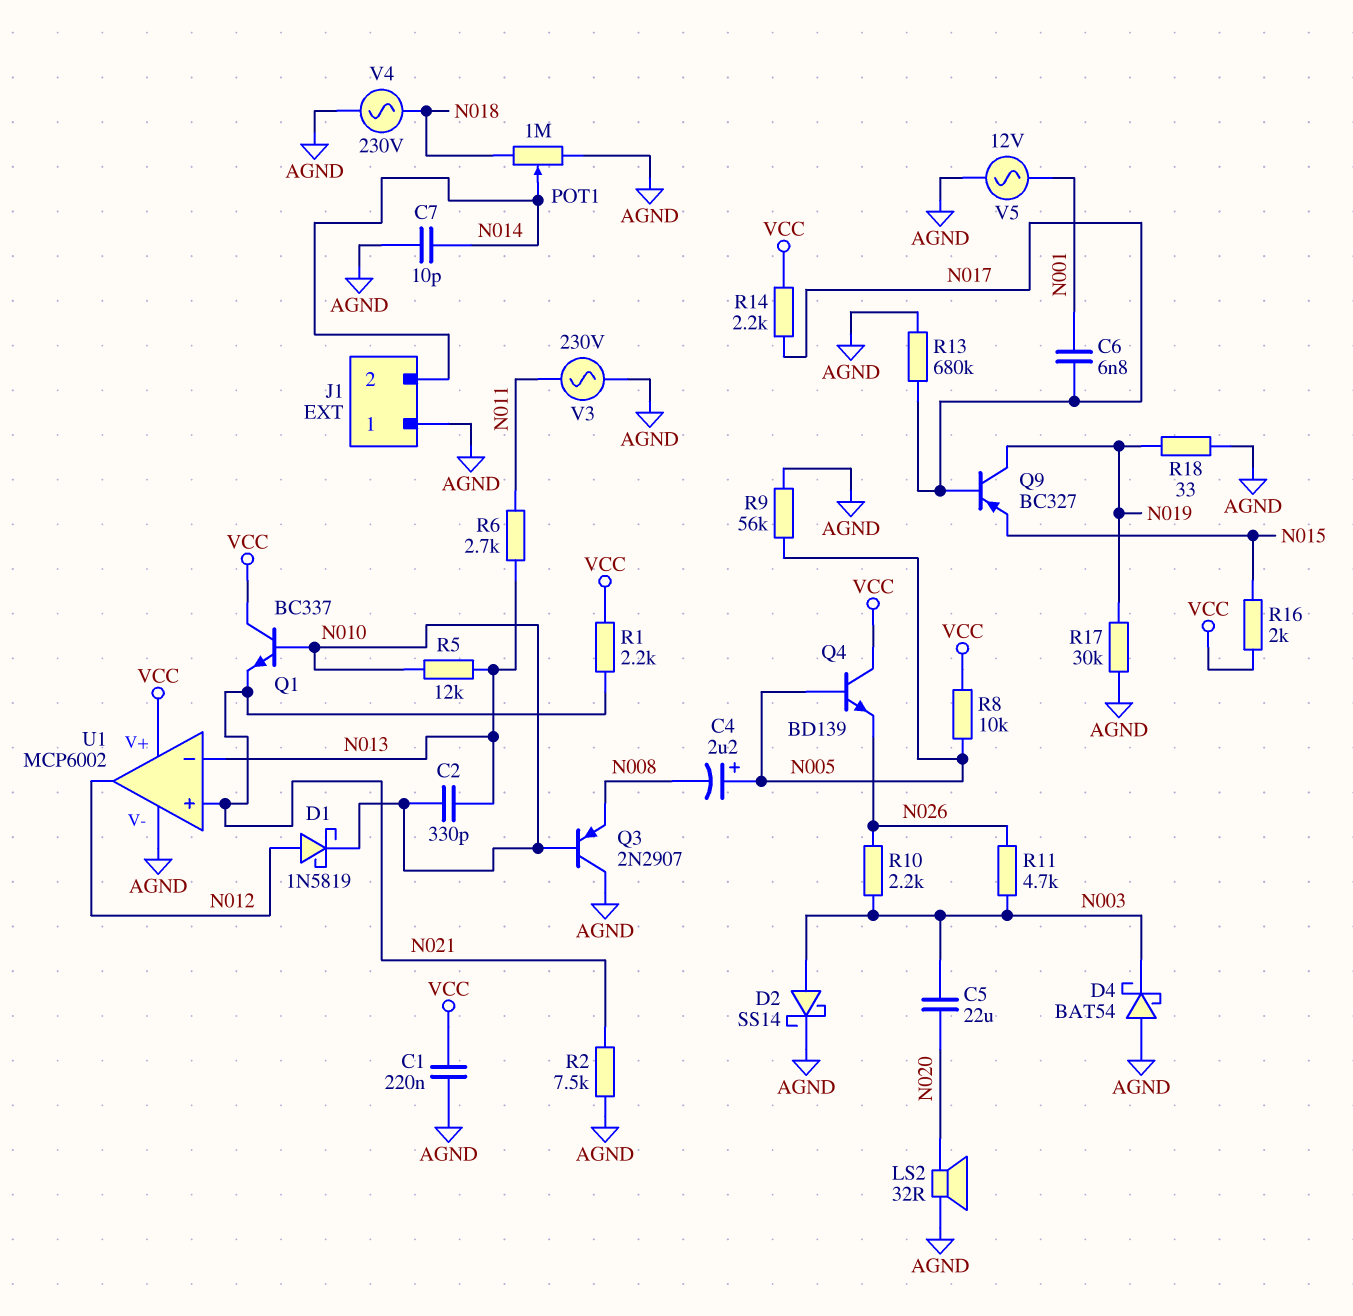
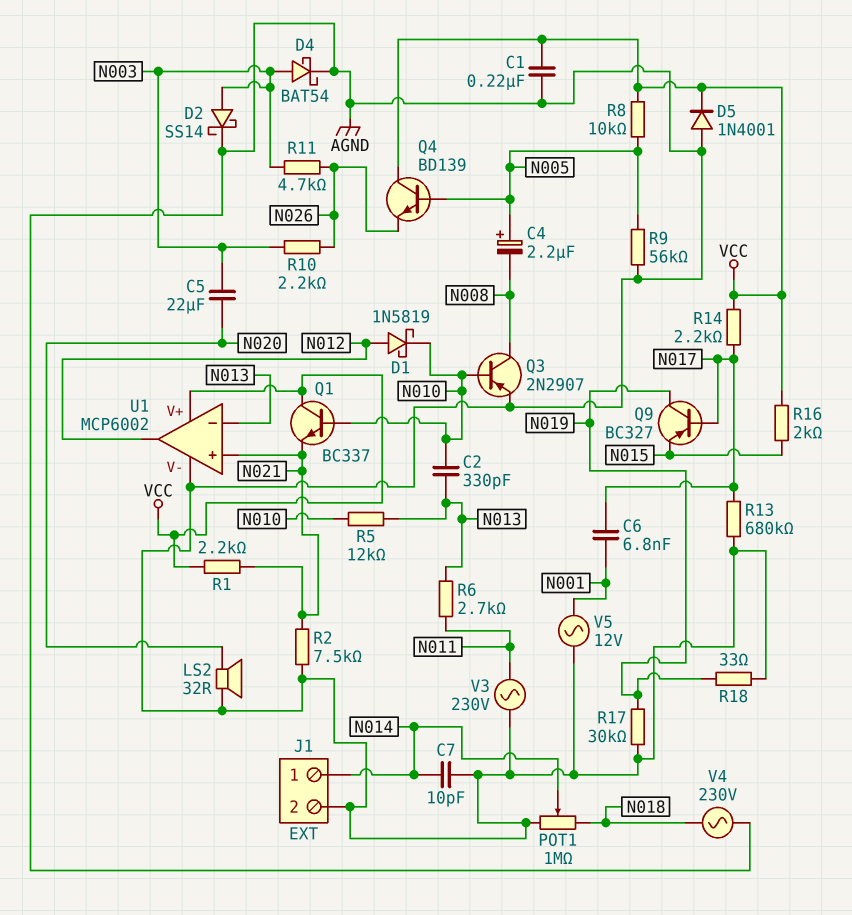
D4: schottky BAT54 (A AGND, K N003) -> schottky BAT54 (A N003, K AGND)
D5: none -> diode 1N4001 (A AGND, K VCC)
J1 pin 1: AGND -> N014
J1 pin 2: N014 -> AGND
Q3: PNP 2N2907 (B N010, C AGND, E N008) -> PNP 2N2907 (B N010, C N008, E AGND)

